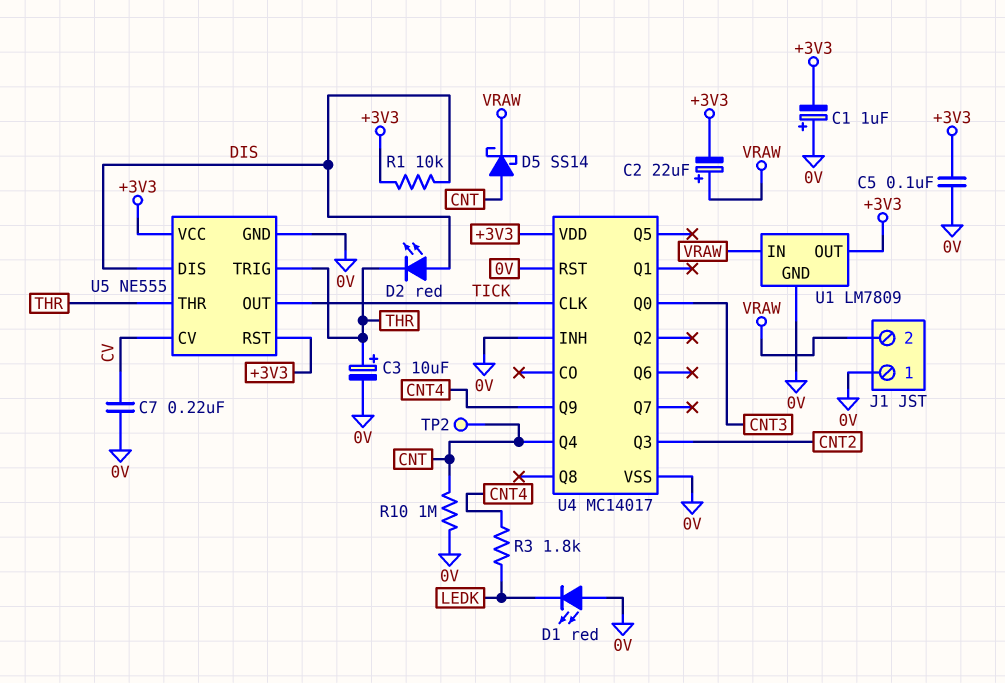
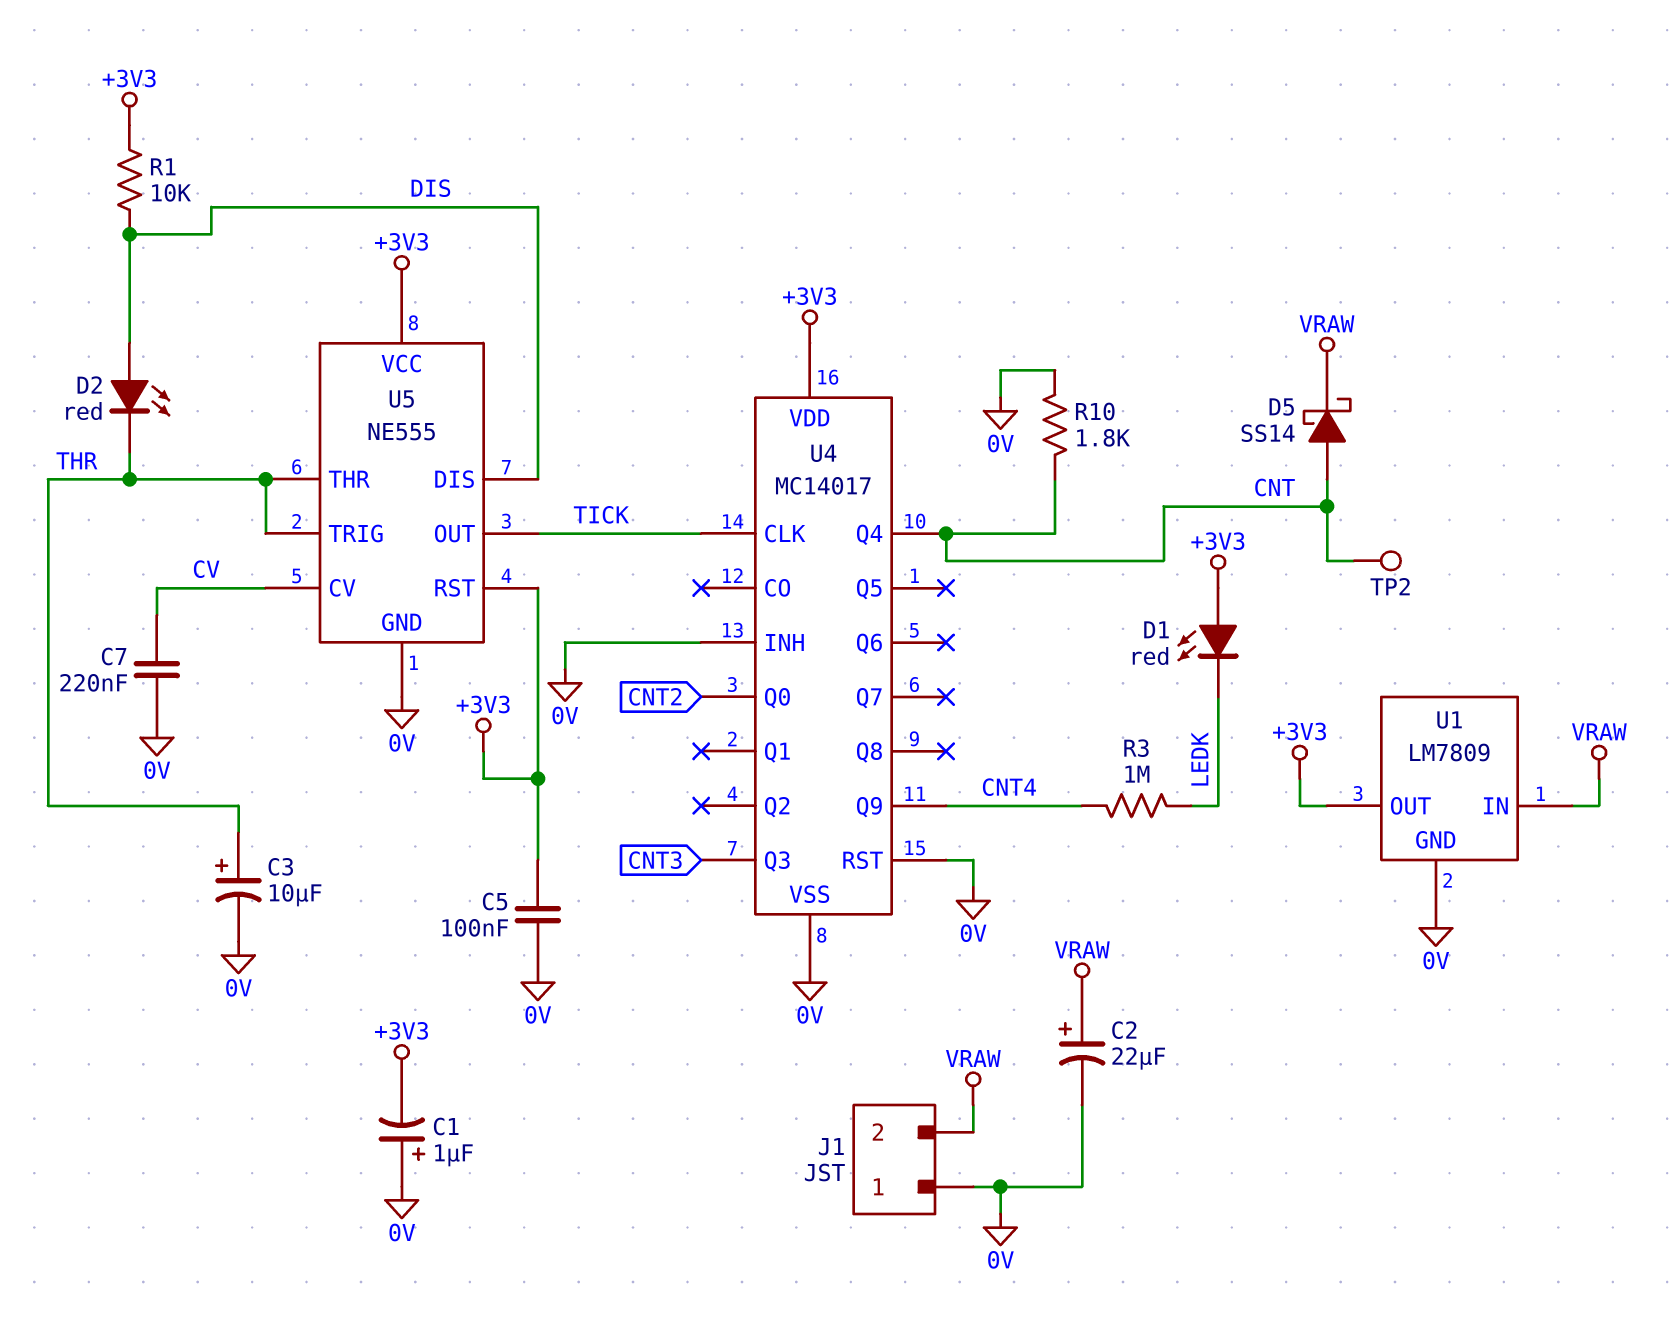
C2: 22uF (plus VRAW, minus +3V3) -> 22uF (plus VRAW, minus 0V)
D1: LED red (A 0V, K LEDK) -> LED red (A +3V3, K LEDK)
R3: 1.8k (CNT4, LEDK) -> 1M (CNT4, LEDK)
R10: 1M (0V, CNT) -> 1.8k (0V, CNT)
U4 pin Q0: CNT3 -> CNT2
U4 pin Q3: CNT2 -> CNT3

